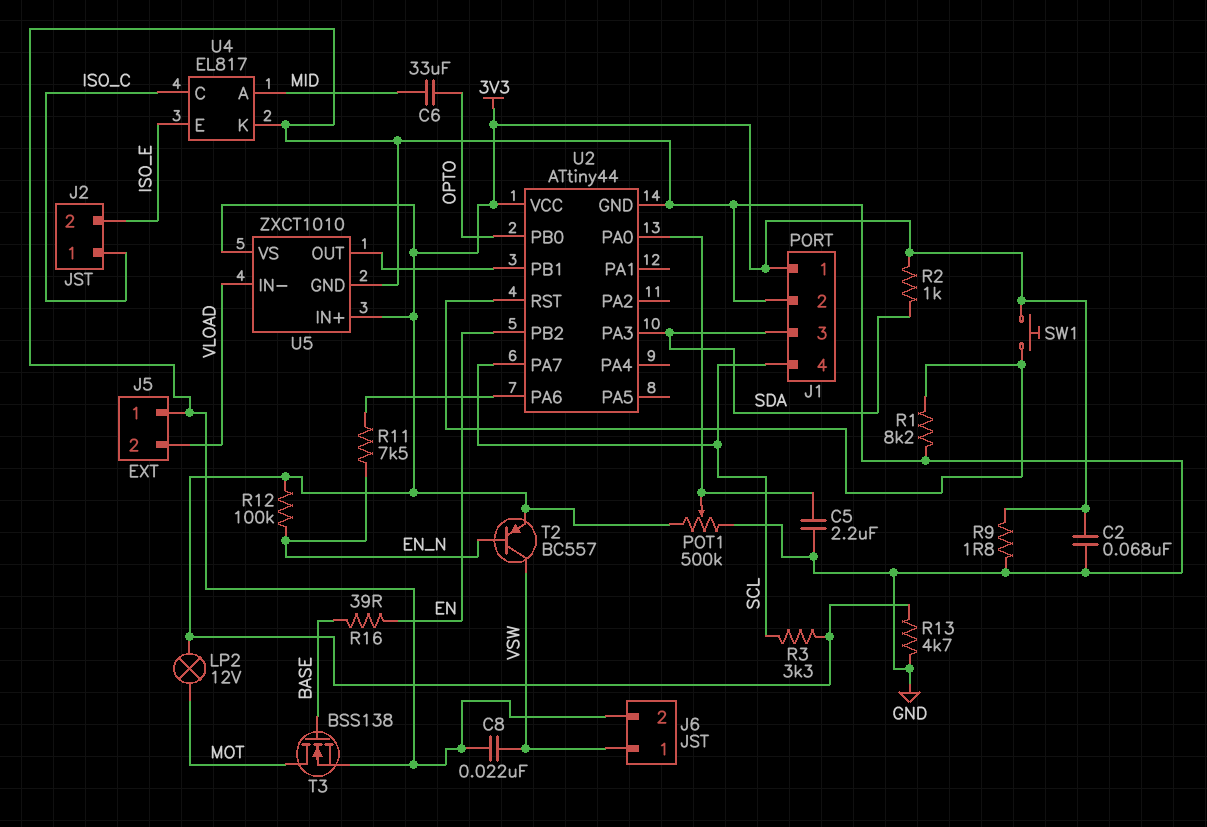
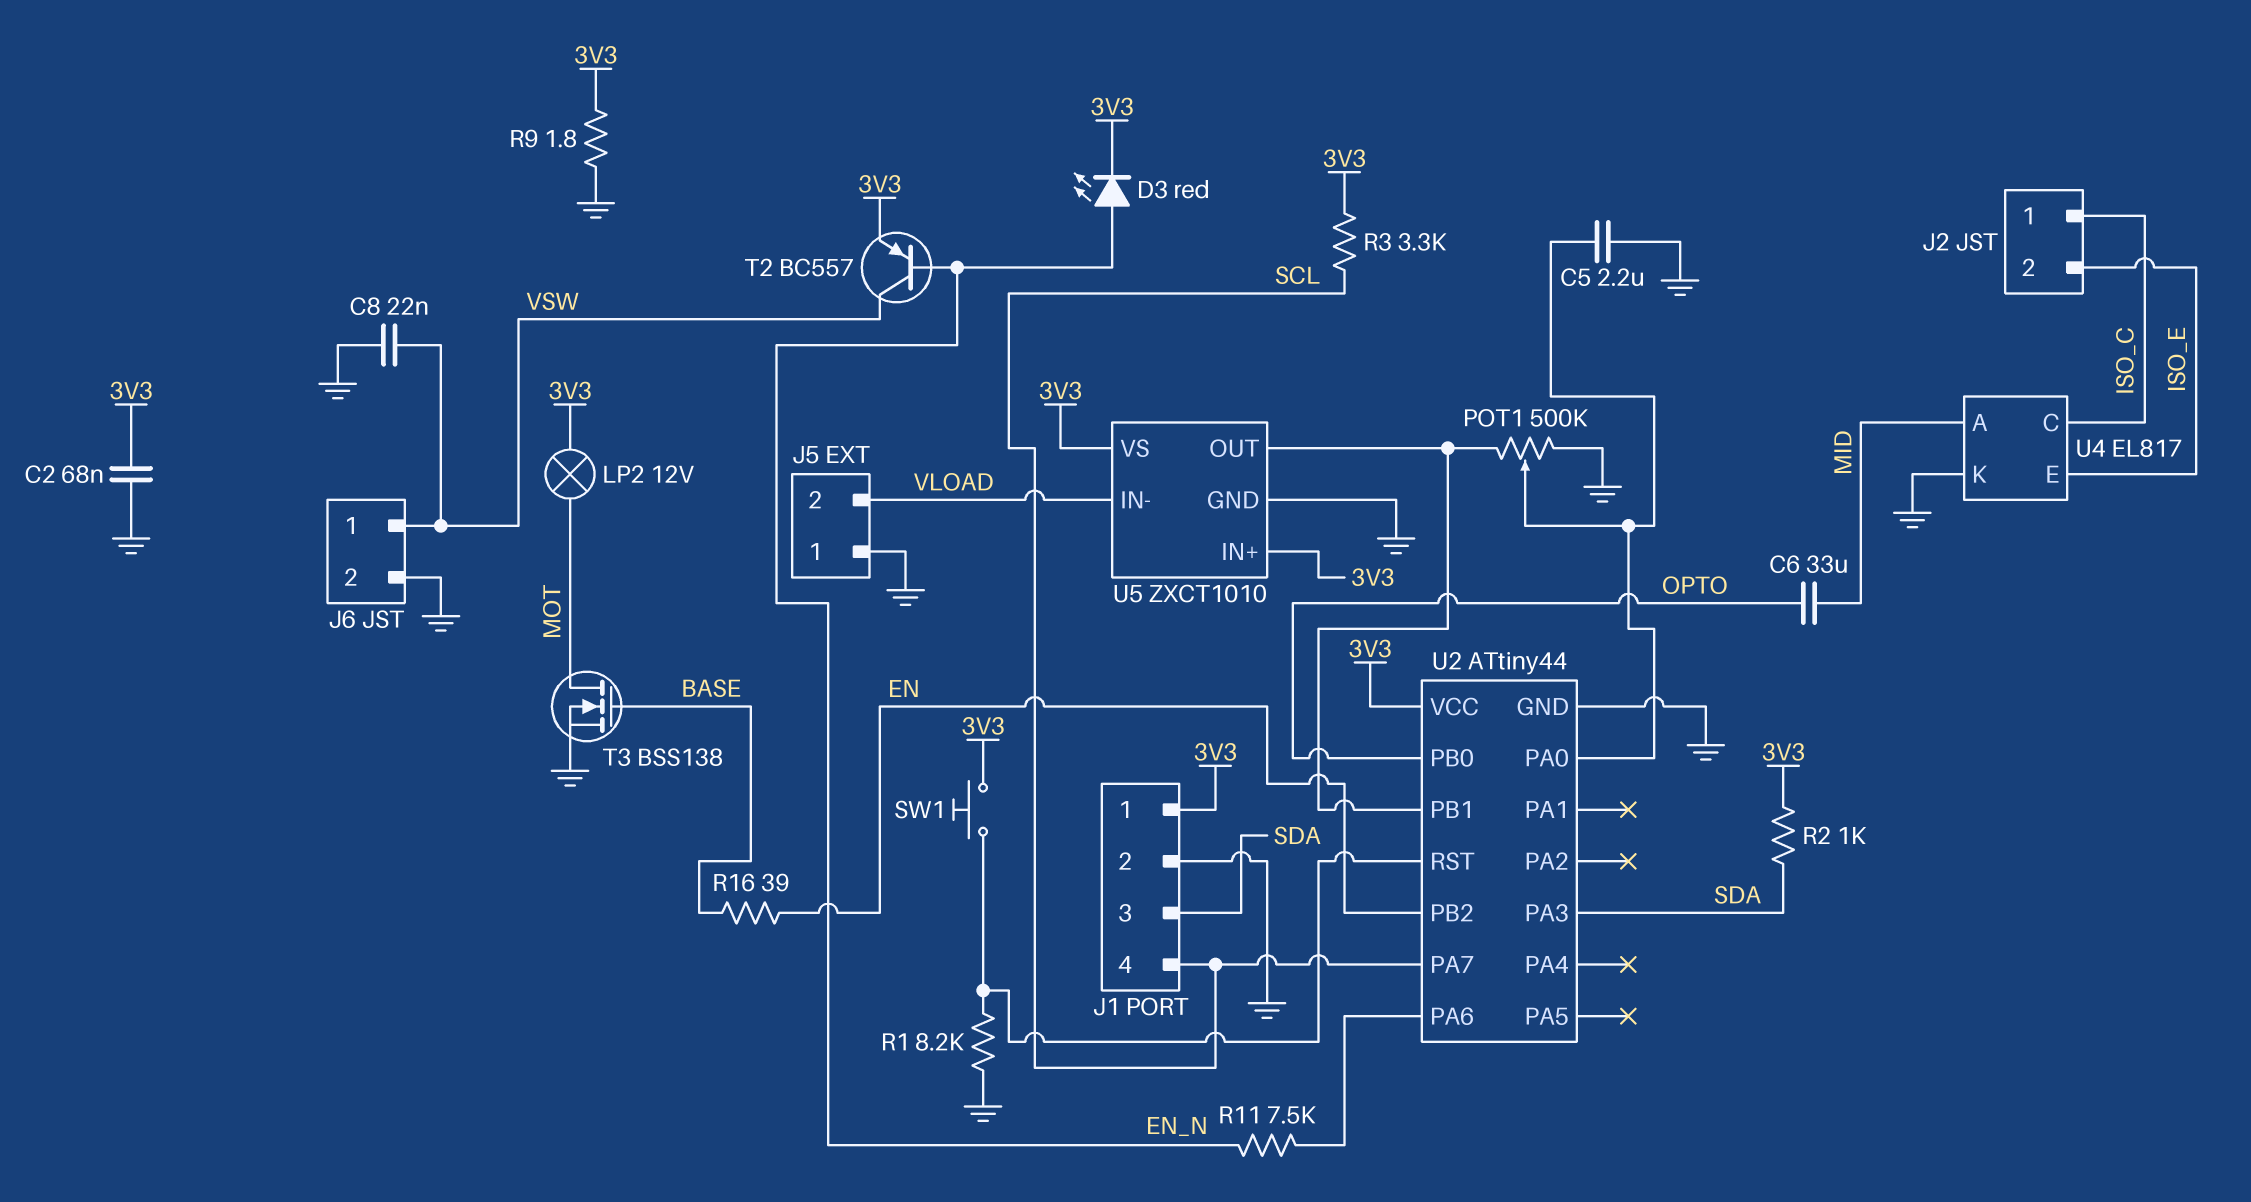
D3: none -> LED red (A EN_N, K 3V3)
POT1: 500k (3V3, GND, wiper U2/PA0) -> 500k (GND, U2/PB1, wiper U2/PA0)
R12: 100k (3V3, EN_N) -> none
R13: 4.7k (3V3, GND) -> none

